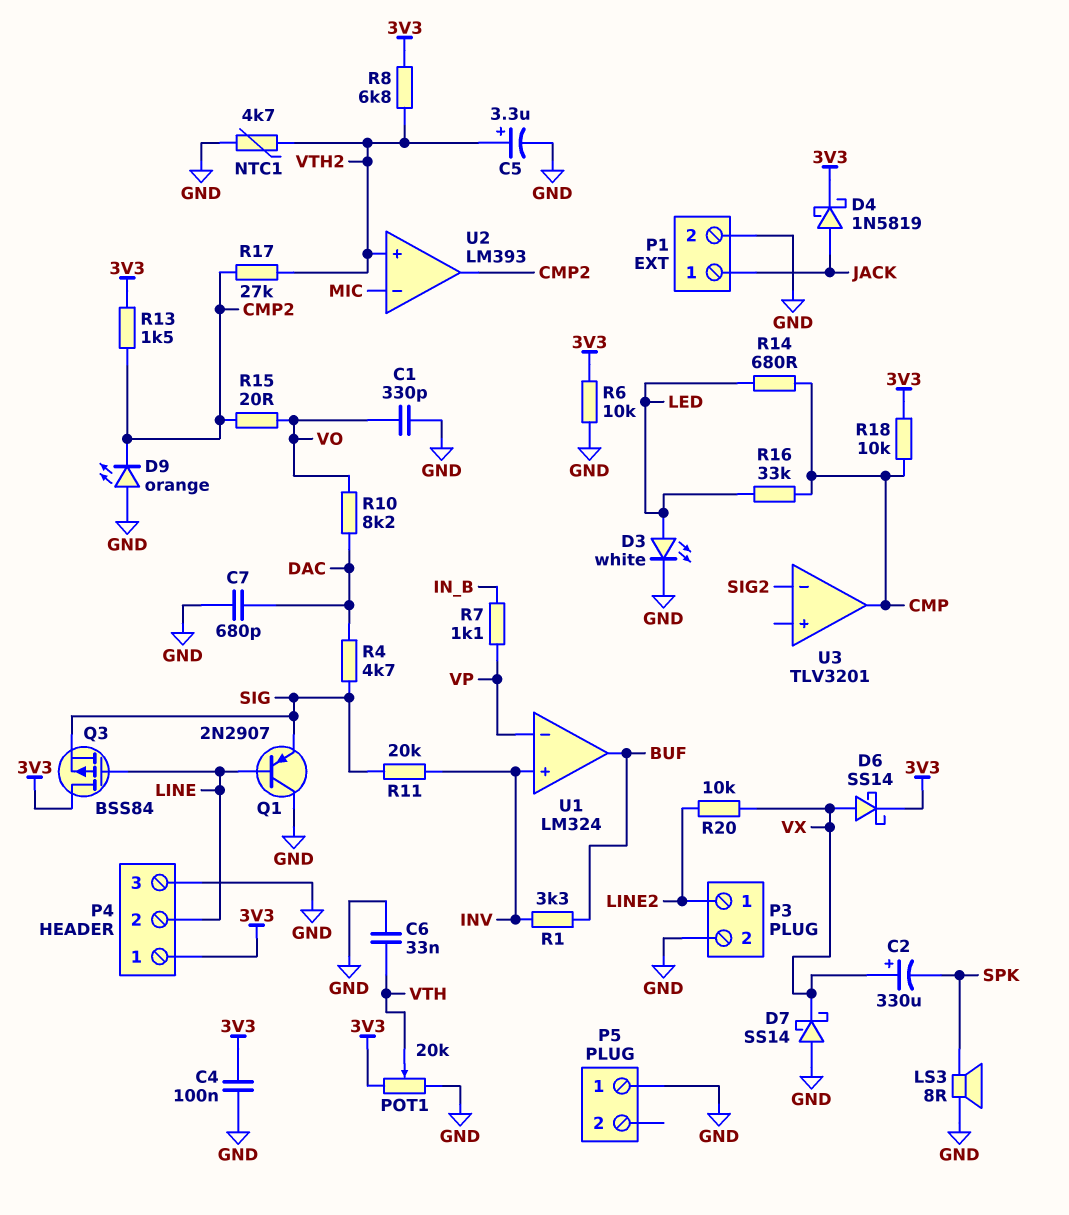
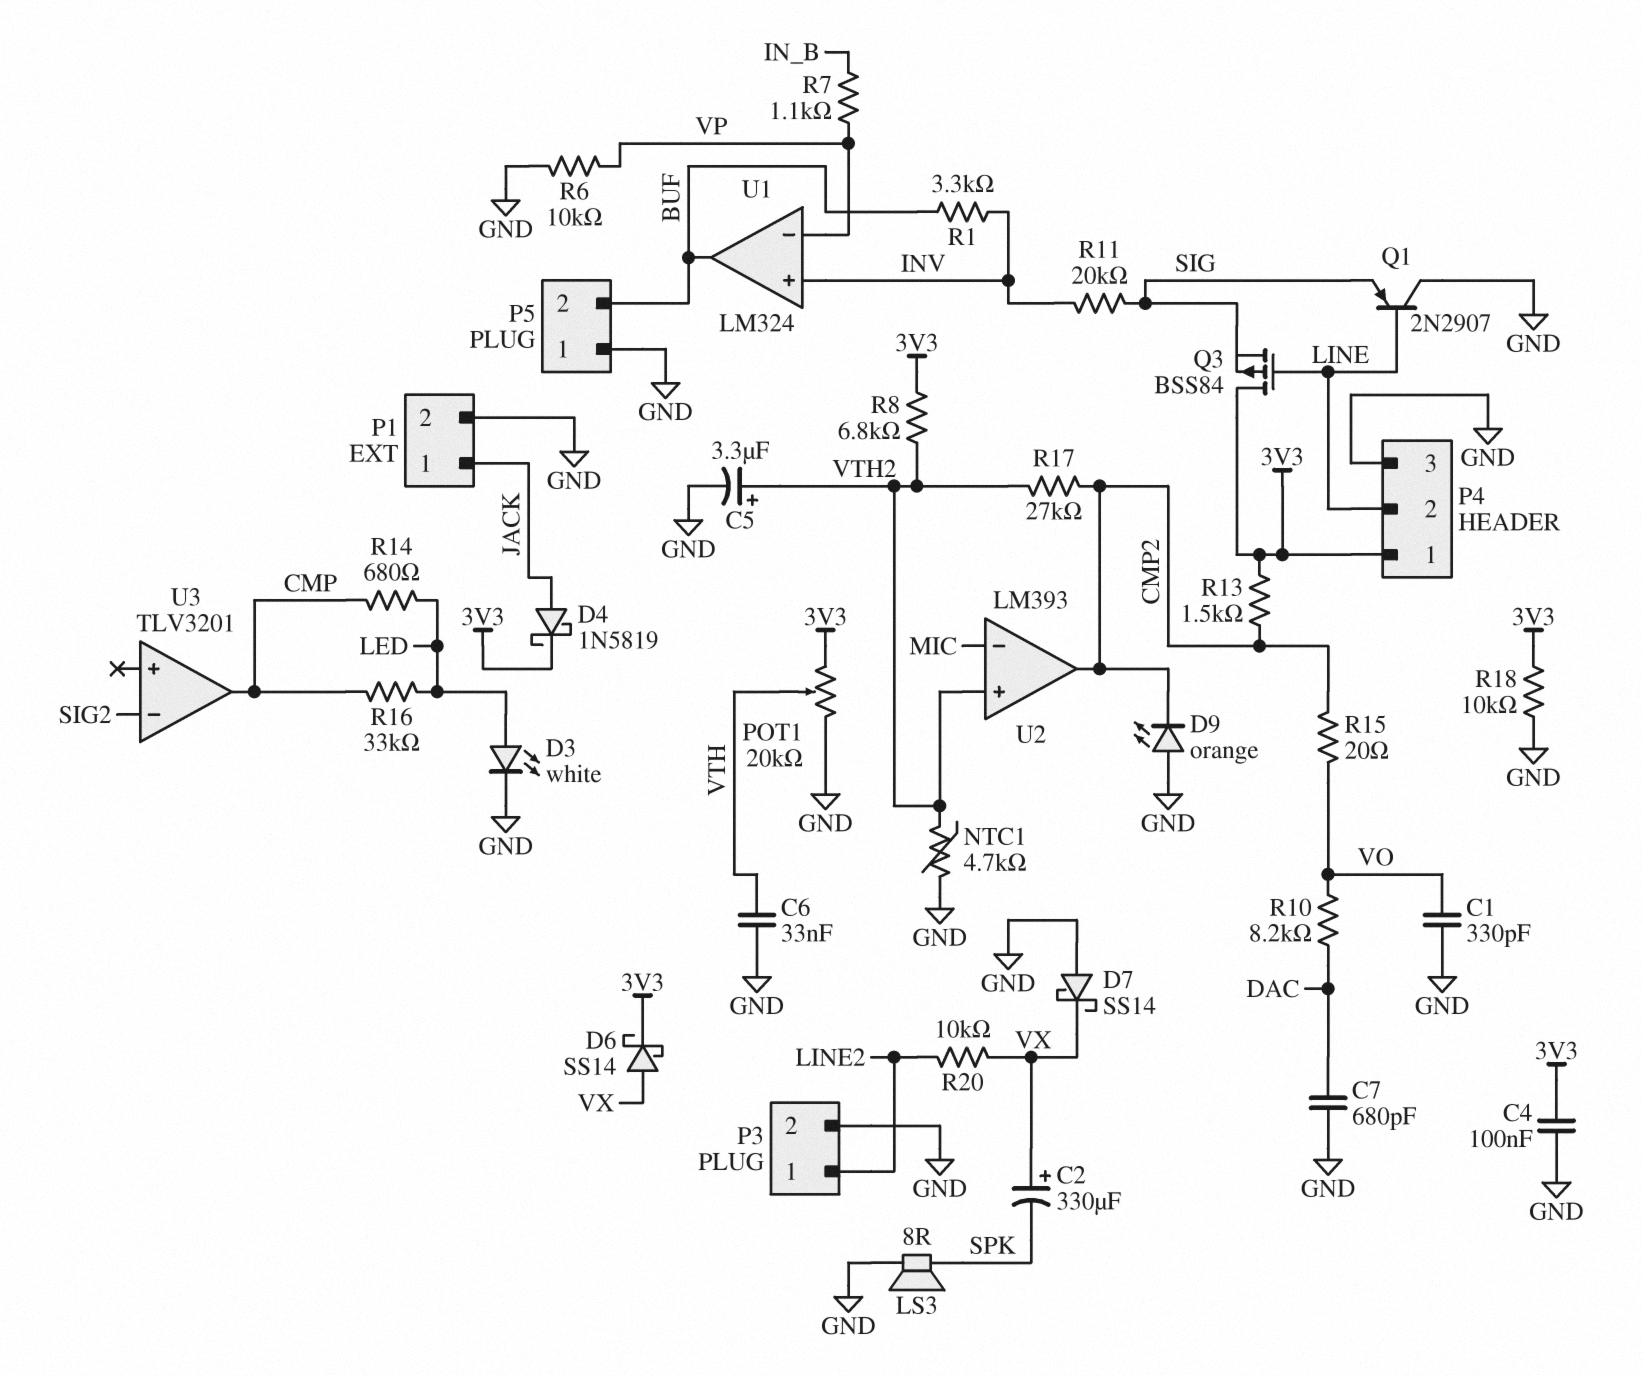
P5 pin 2: none -> BUF
R4: 4.7k (DAC, SIG) -> none
R6: 10k (3V3, GND) -> 10k (GND, VP)
R18: 10k (3V3, CMP) -> 10k (3V3, GND)

